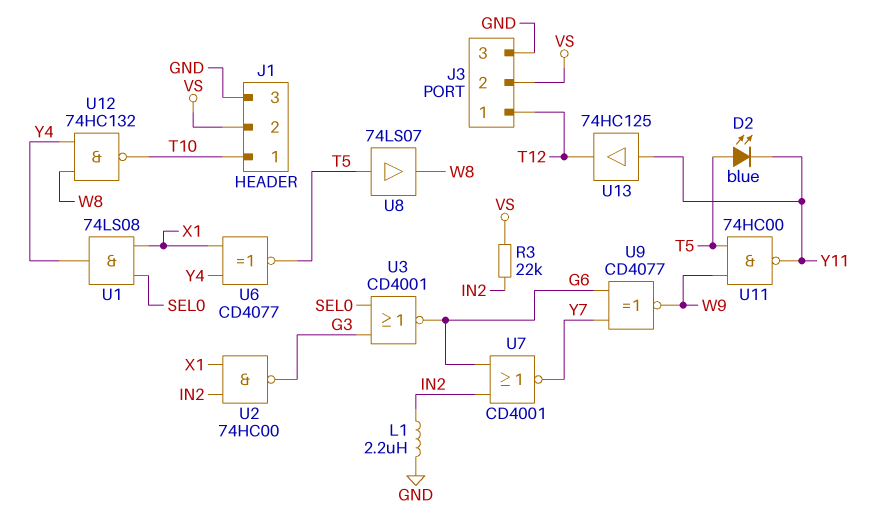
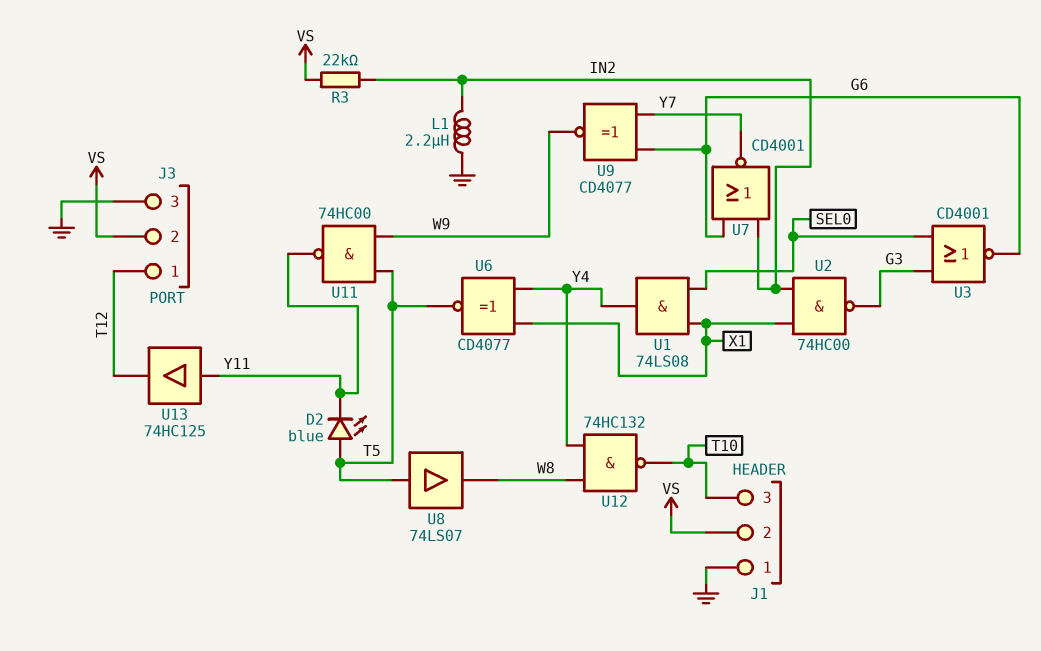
J1 pin 1: T10 -> GND
J1 pin 3: GND -> T10

